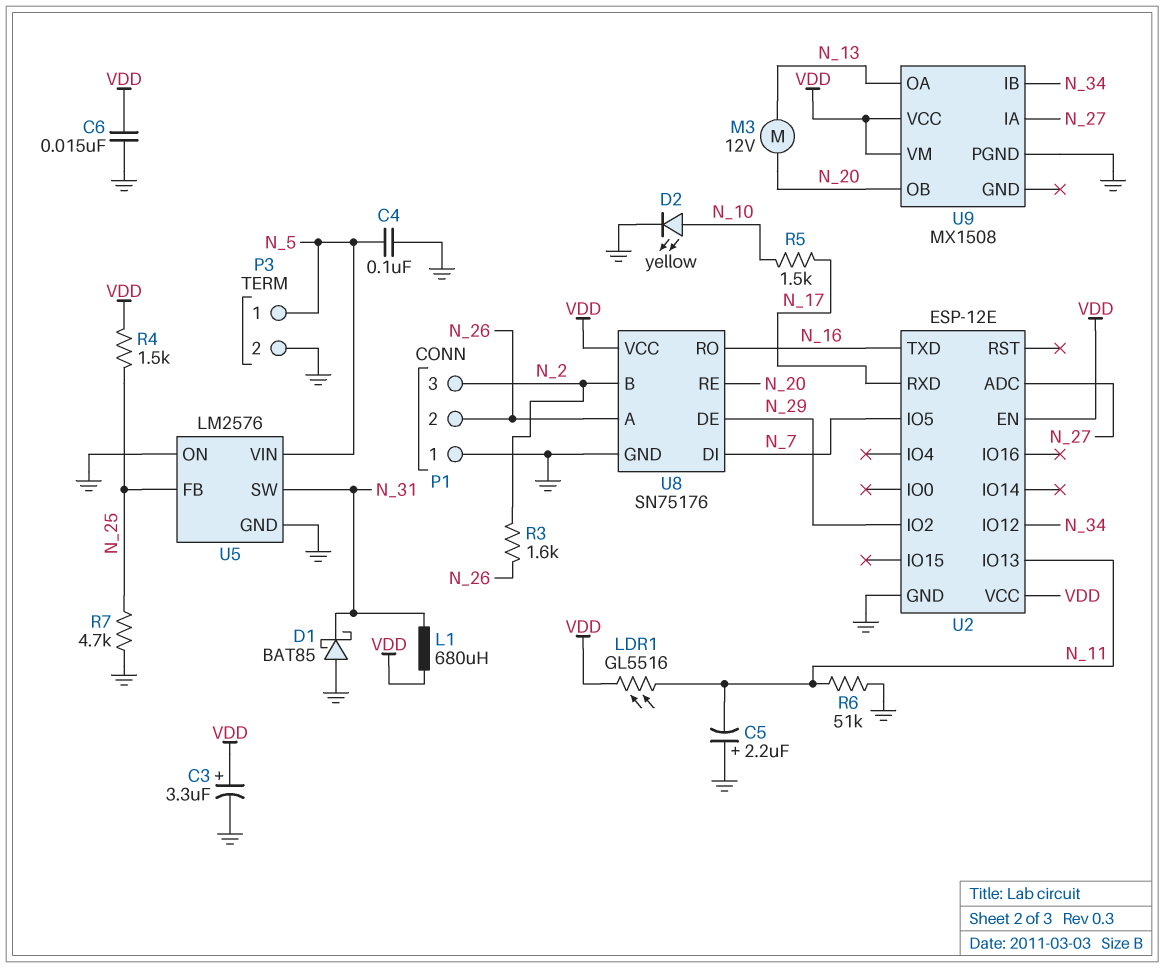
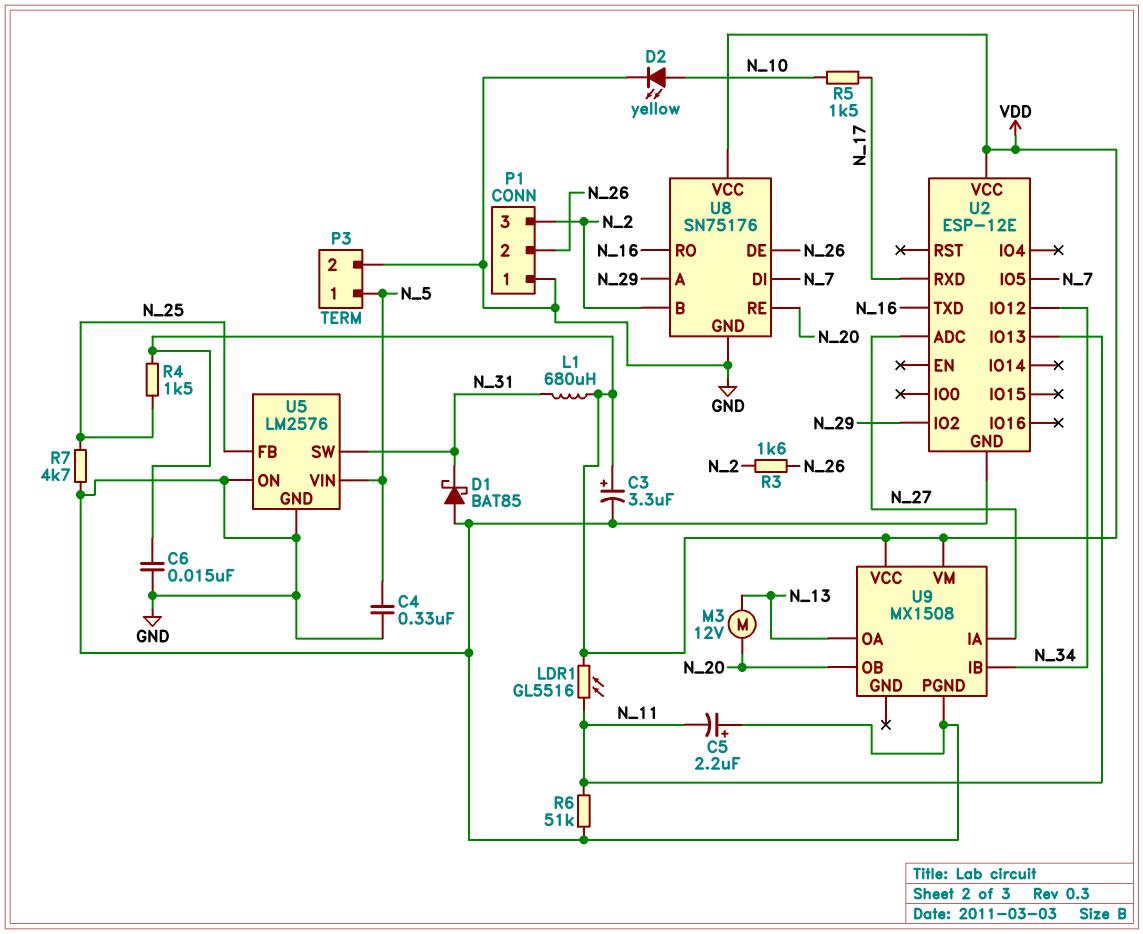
C4: 100nF (GND, N_5) -> 330nF (GND, N_5)
U2 pin EN: VDD -> none
U8 pin A: N_26 -> N_29
U8 pin DE: N_29 -> N_26

